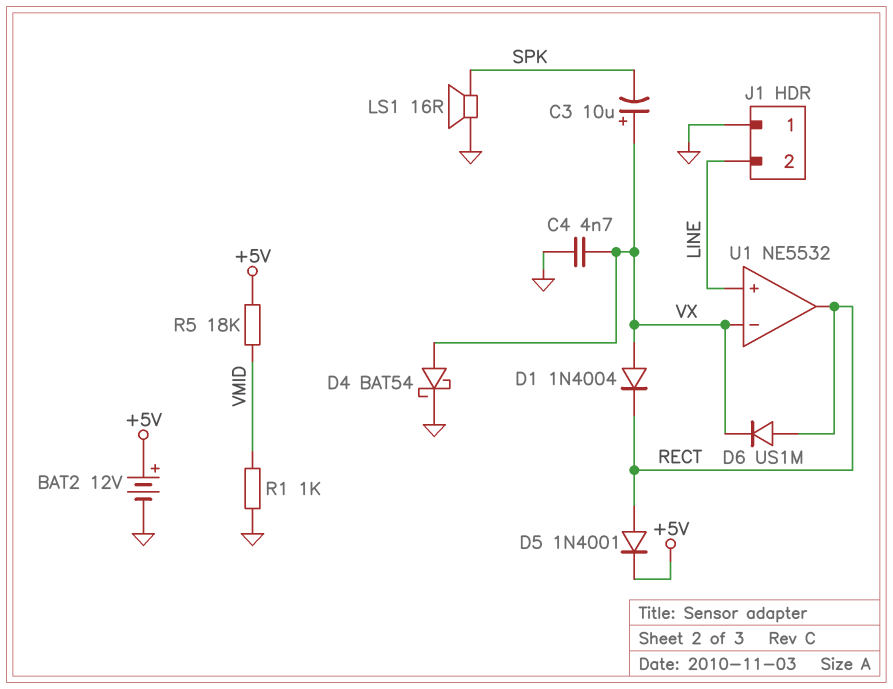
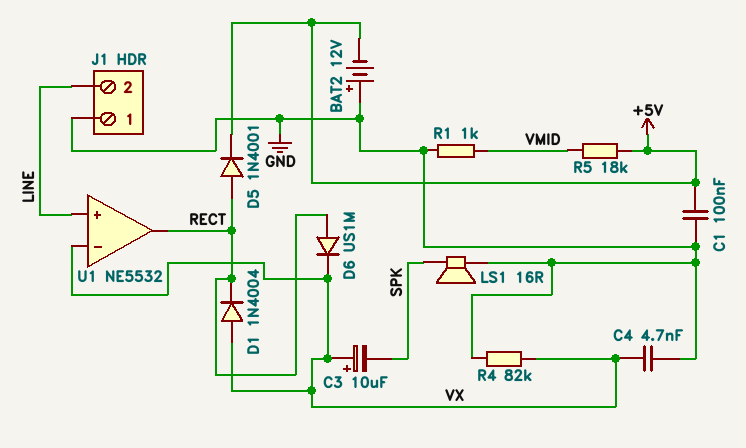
BAT2: 12V (plus +5V, minus GND) -> 12V (plus GND, minus +5V)
C1: none -> 100nF (+5V, GND)
D4: schottky BAT54 (A VX, K GND) -> none
R4: none -> 82k (GND, VX)

